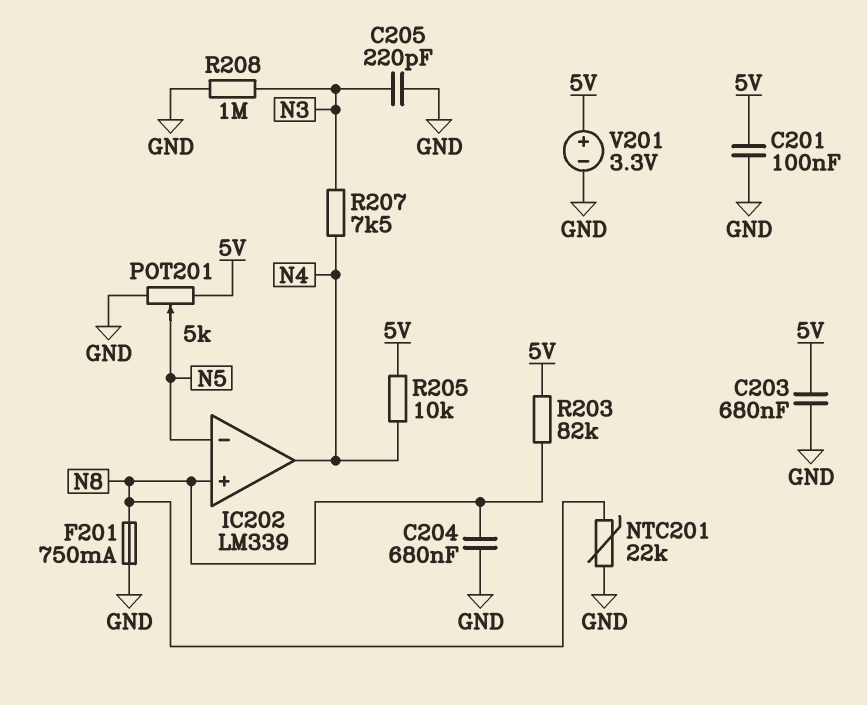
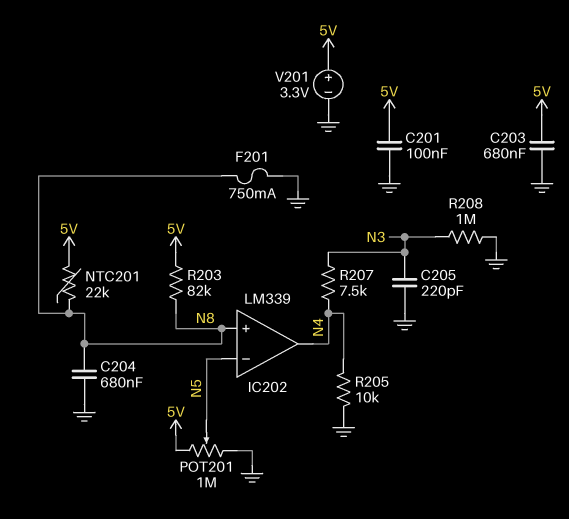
NTC201: 22k (GND, N8) -> 22k (5V, N8)
POT201: 5k (5V, GND, wiper N5) -> 1M (5V, GND, wiper N5)
R205: 10k (5V, N4) -> 10k (GND, N4)

